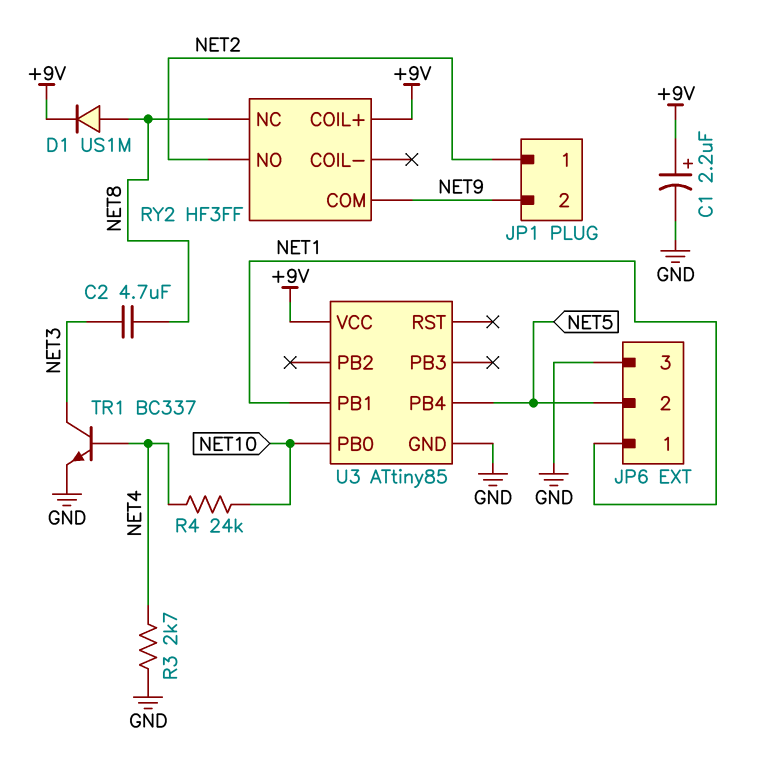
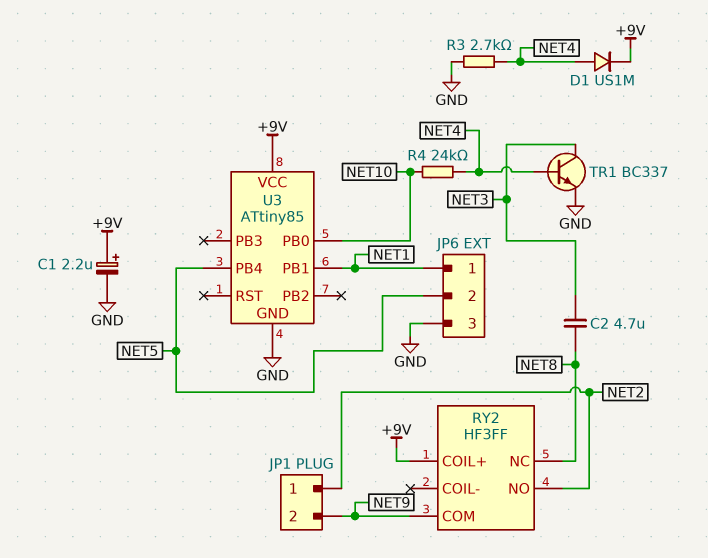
D1: diode US1M (A NET8, K +9V) -> diode US1M (A NET4, K +9V)

